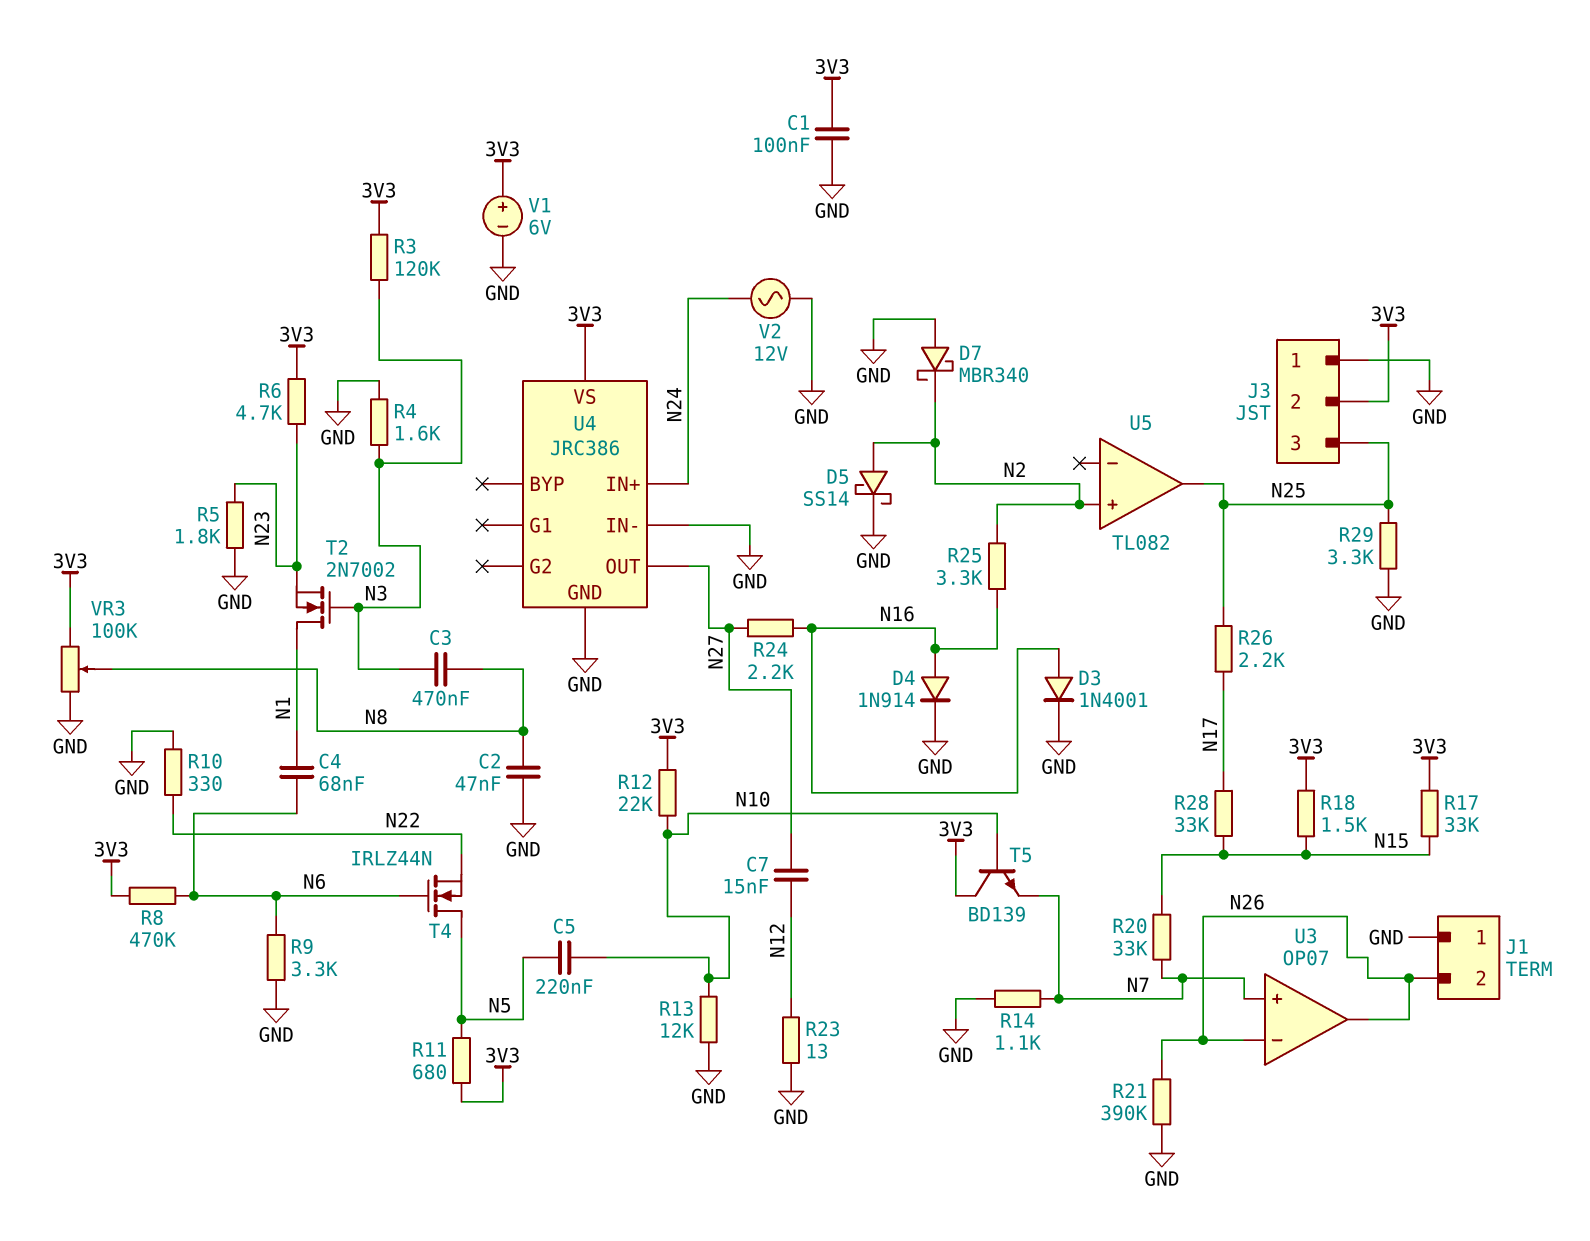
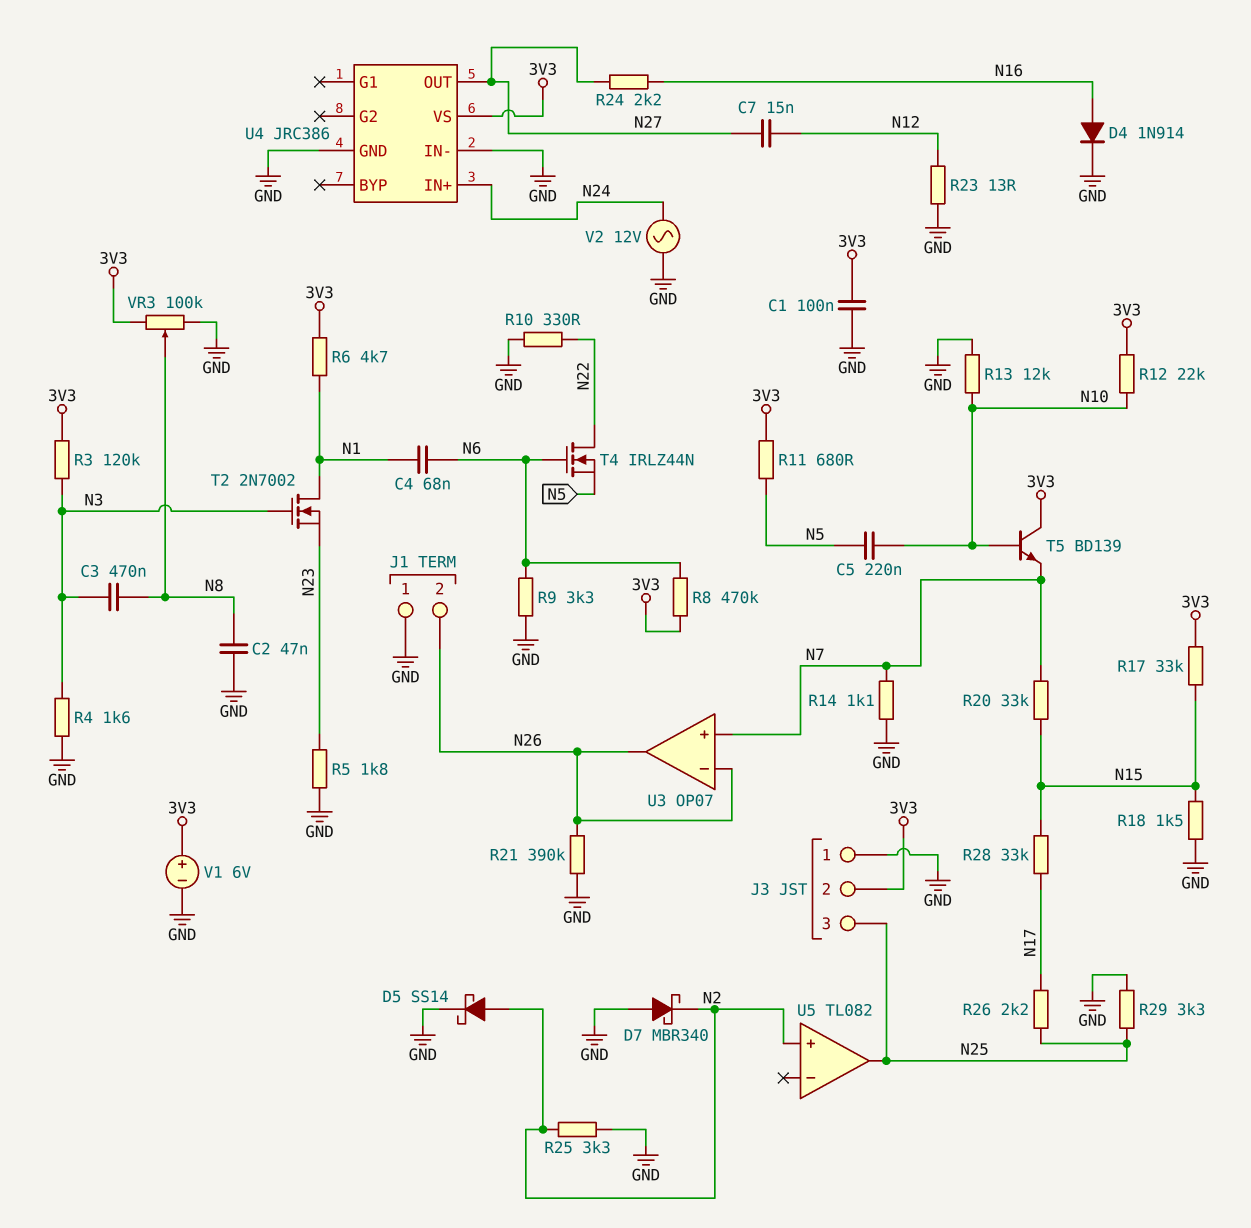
D3: diode 1N4001 (A N16, K GND) -> none
R6: 4.7k (3V3, N23) -> 4.7k (3V3, N1)
R18: 1.5k (3V3, N15) -> 1.5k (GND, N15)
R25: 3.3k (N2, N16) -> 3.3k (GND, N2)
T4: NMOS IRLZ44N (G N6, D N5, S N22) -> NMOS IRLZ44N (G N6, D N22, S N5)

